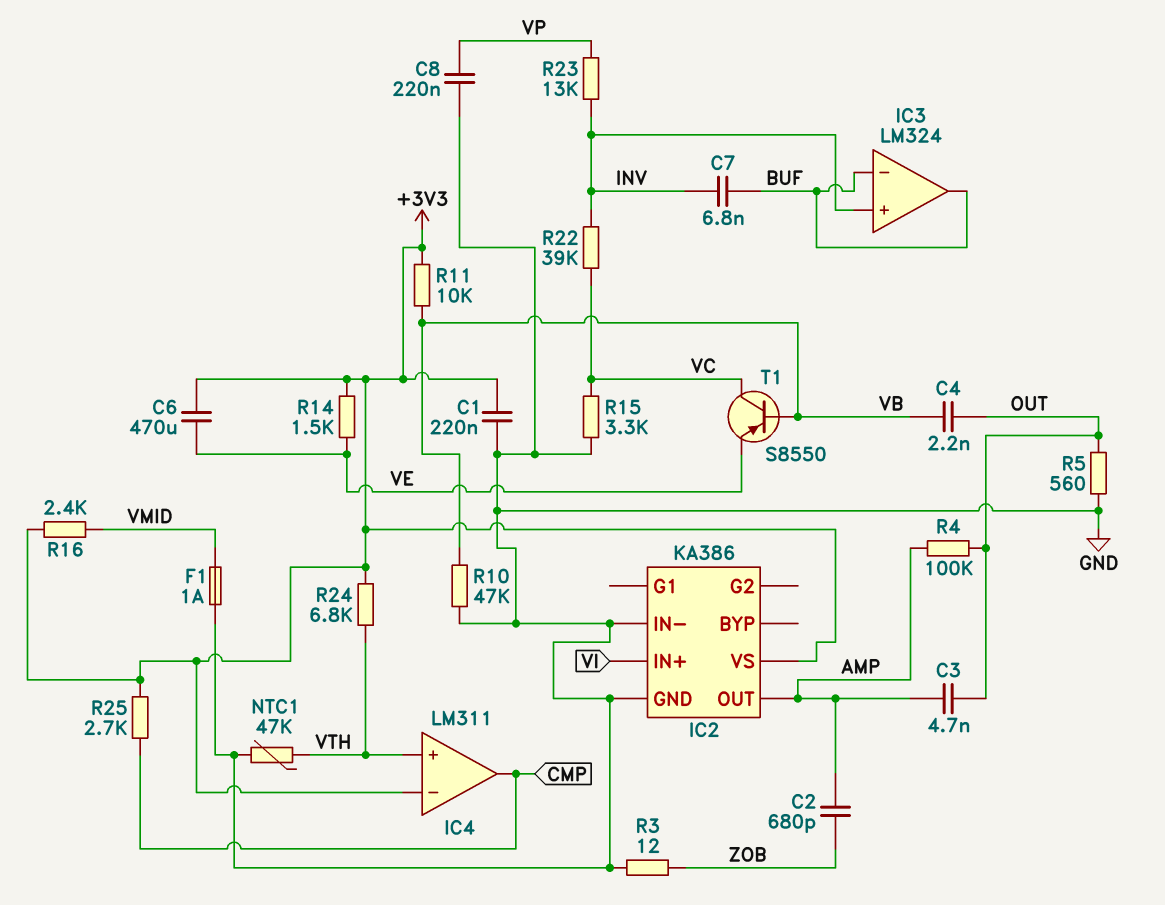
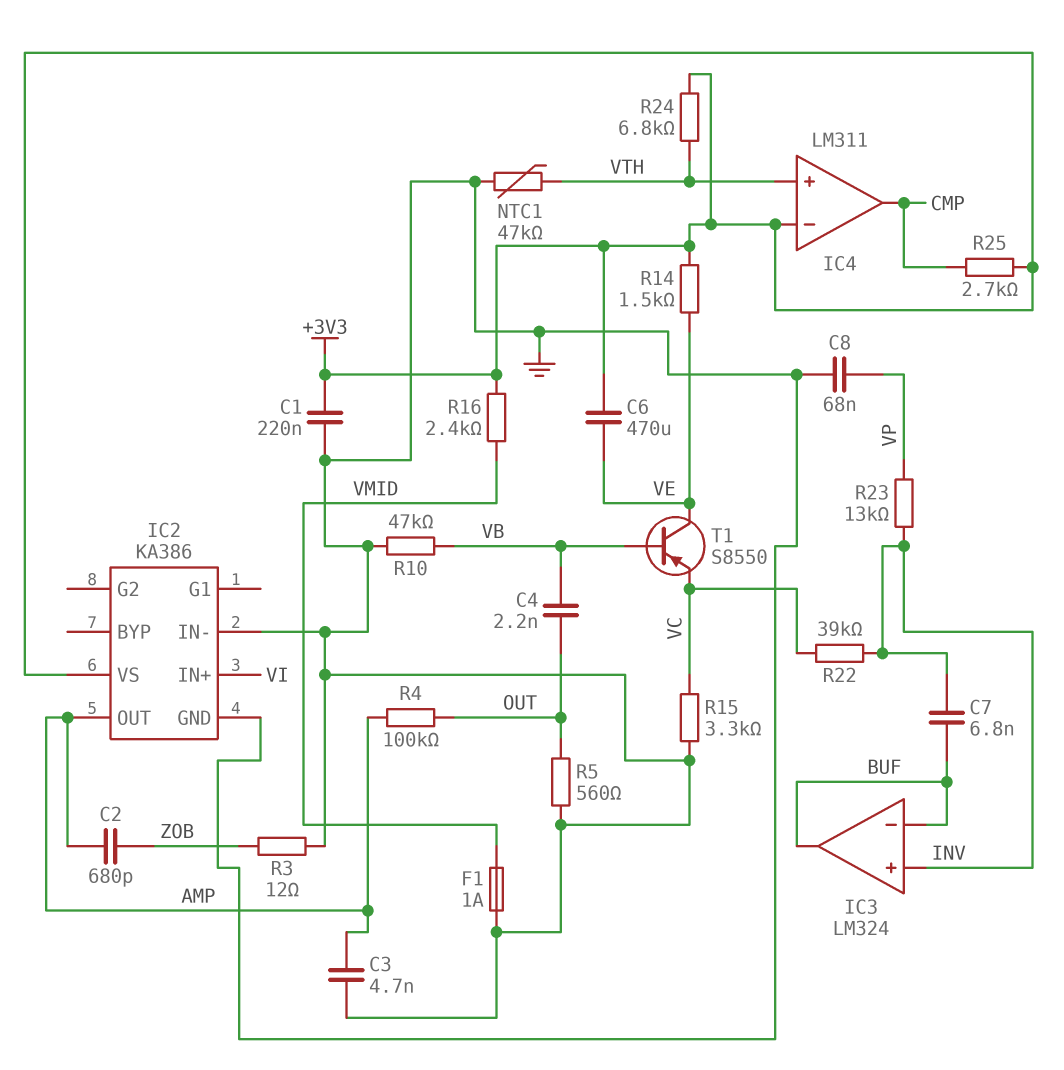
C3: 4.7nF (AMP, OUT) -> 4.7nF (AMP, GND)
C8: 220nF (GND, VP) -> 68nF (GND, VP)
R11: 10k (+3V3, VB) -> none
T1: PNP S8550 (B VB, C VC, E VE) -> PNP S8550 (B VB, C VE, E VC)

